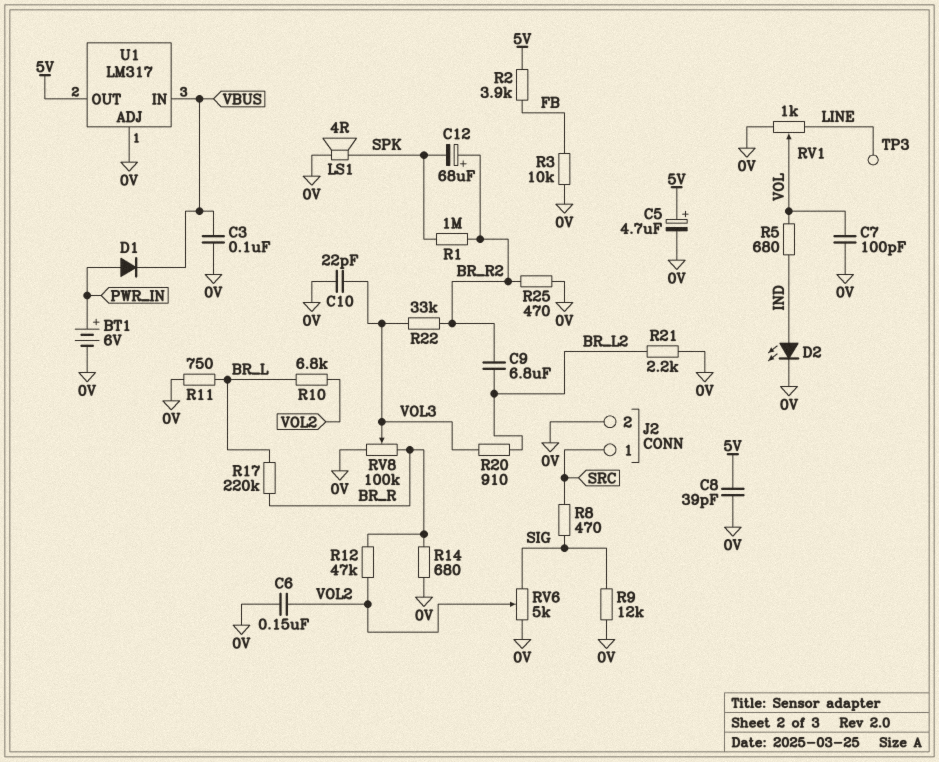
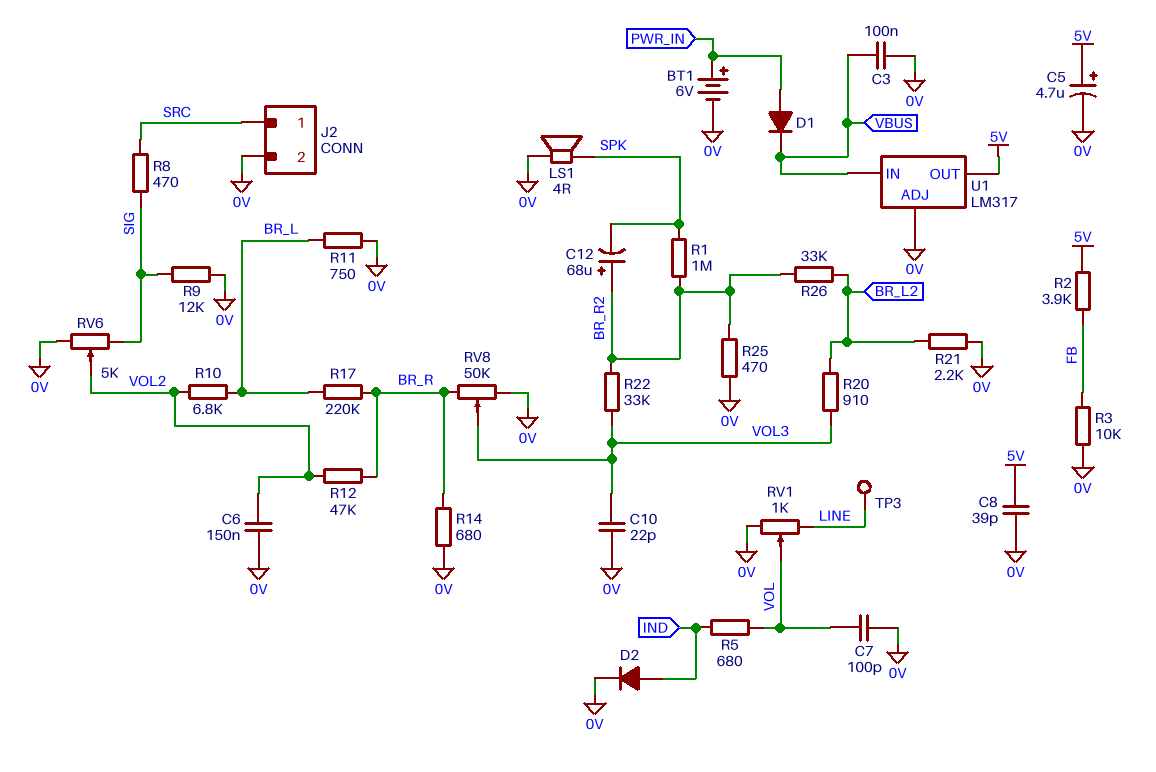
C9: 6.8uF (BR_L2, BR_R2) -> none
D2: LED (A IND, K 0V) -> diode (A IND, K 0V)
R26: none -> 33k (BR_L2, BR_R2)
RV8: 100k (0V, BR_R, wiper VOL3) -> 50k (0V, BR_R, wiper VOL3)

